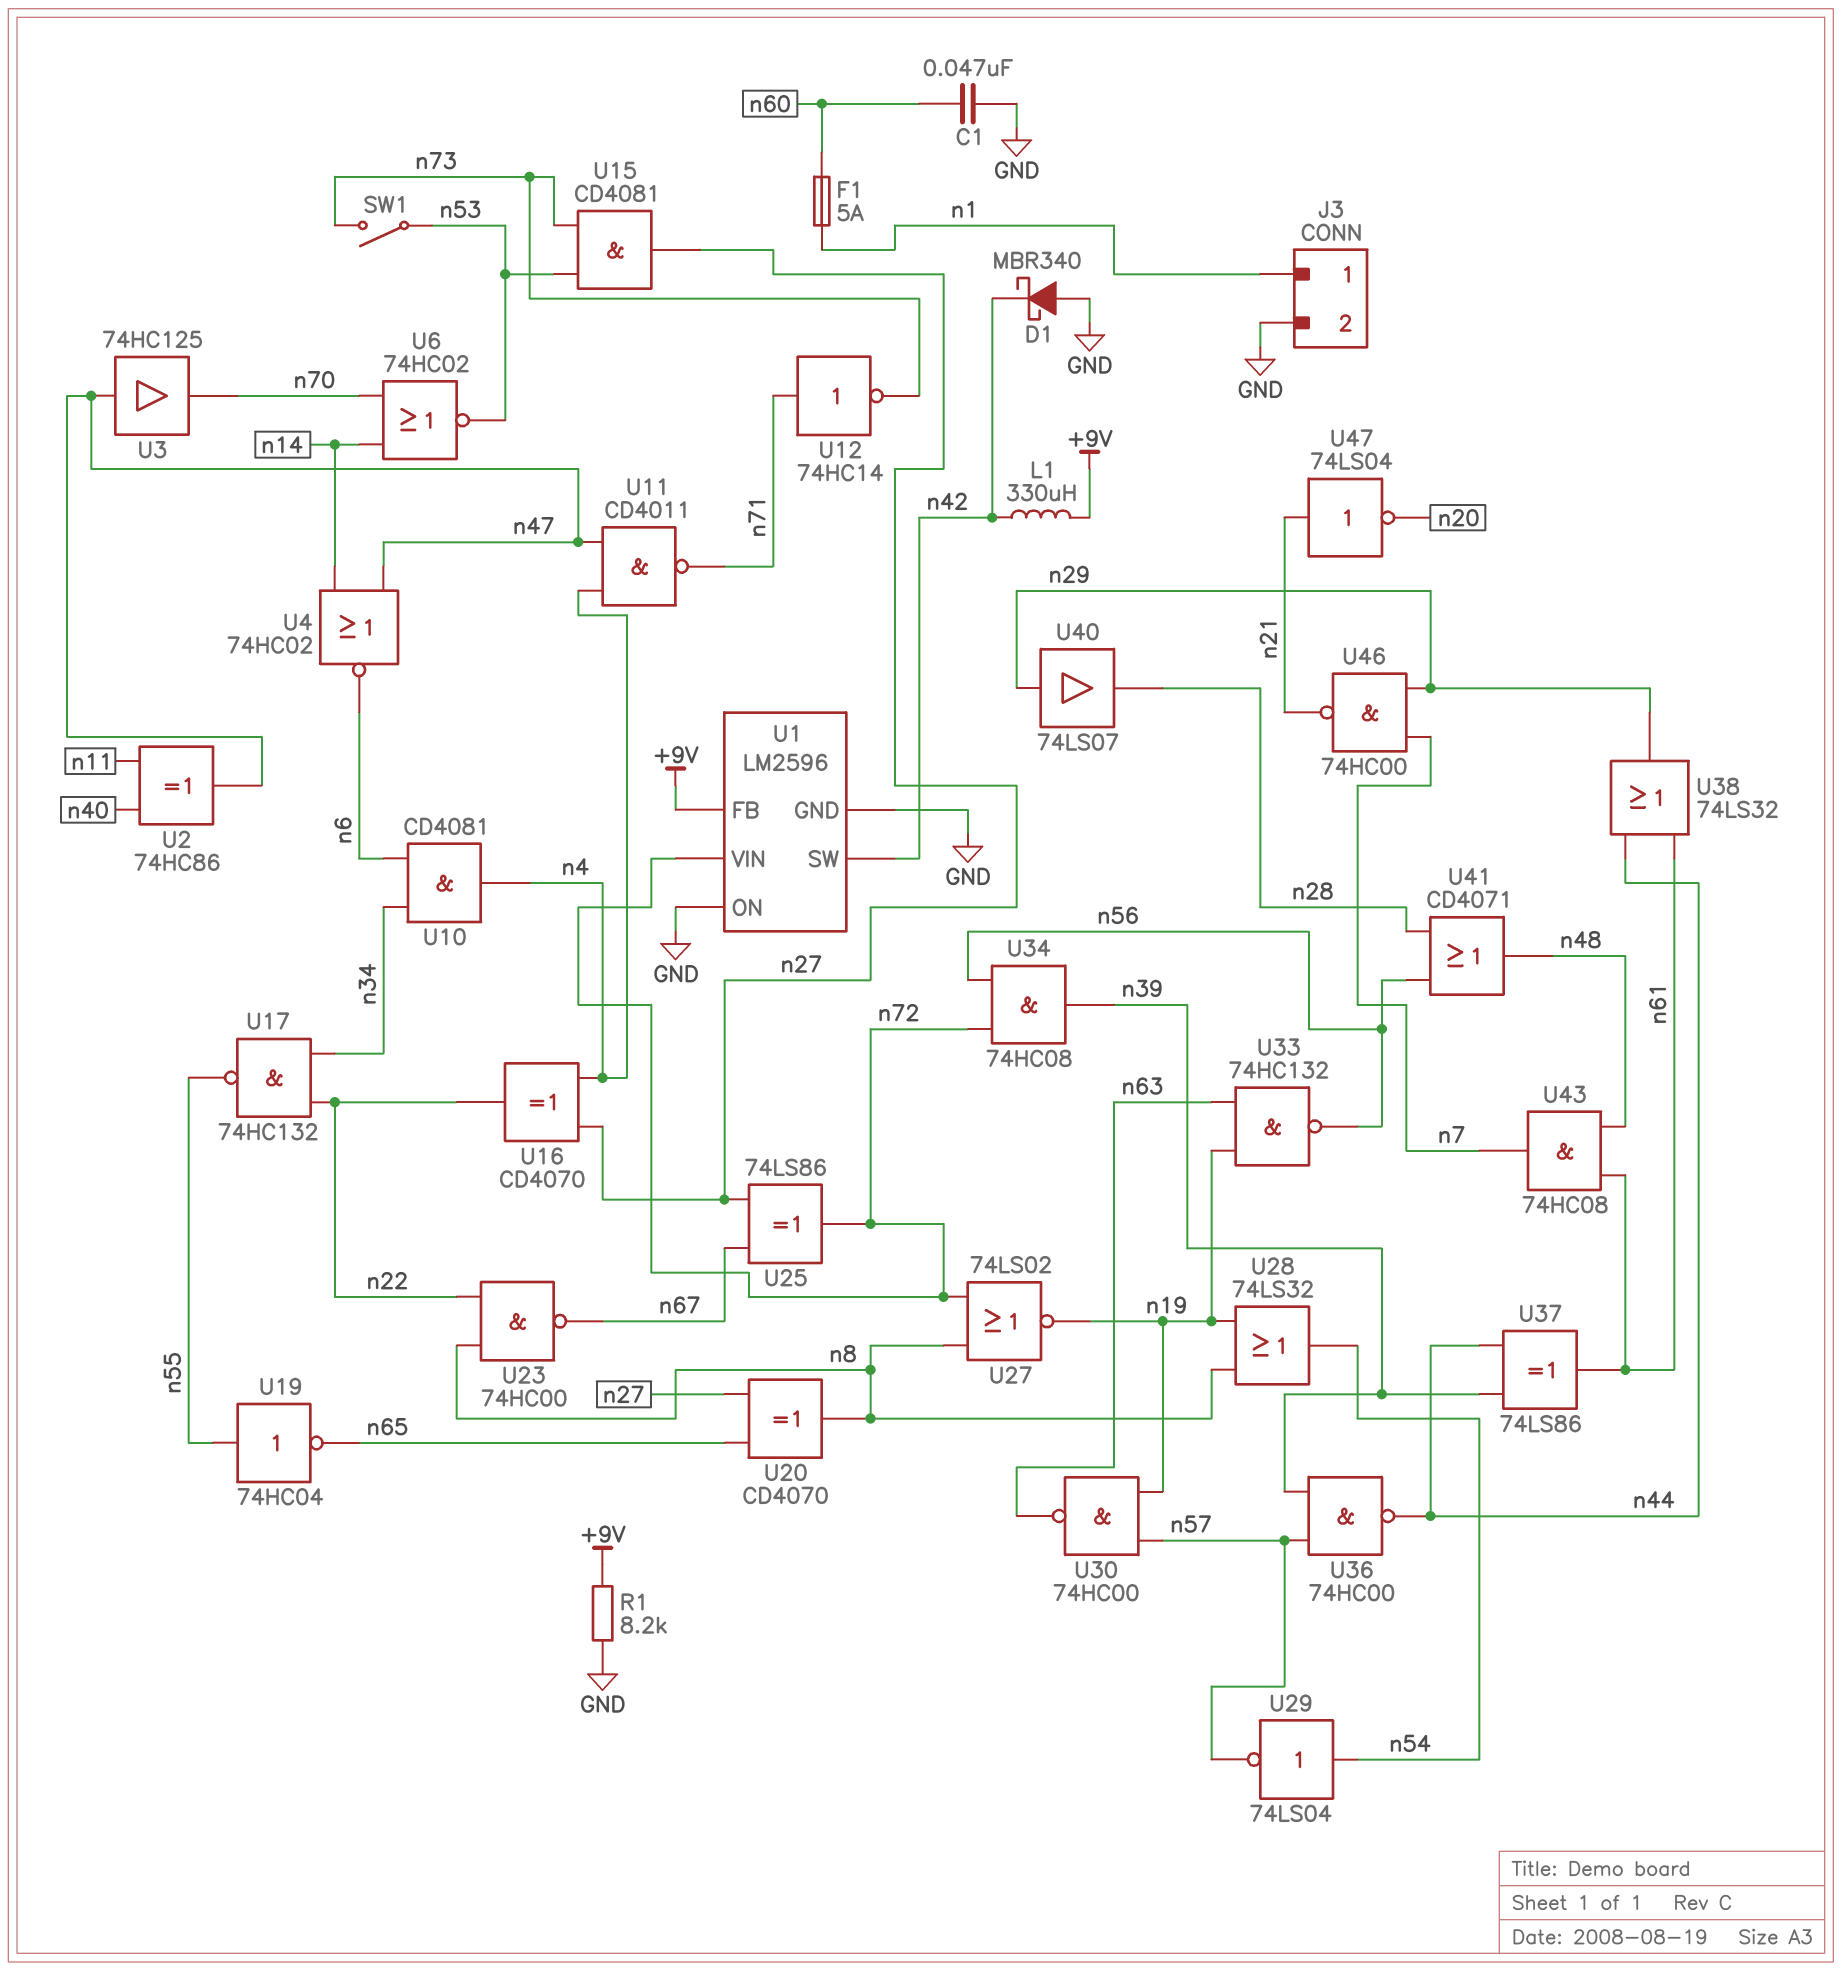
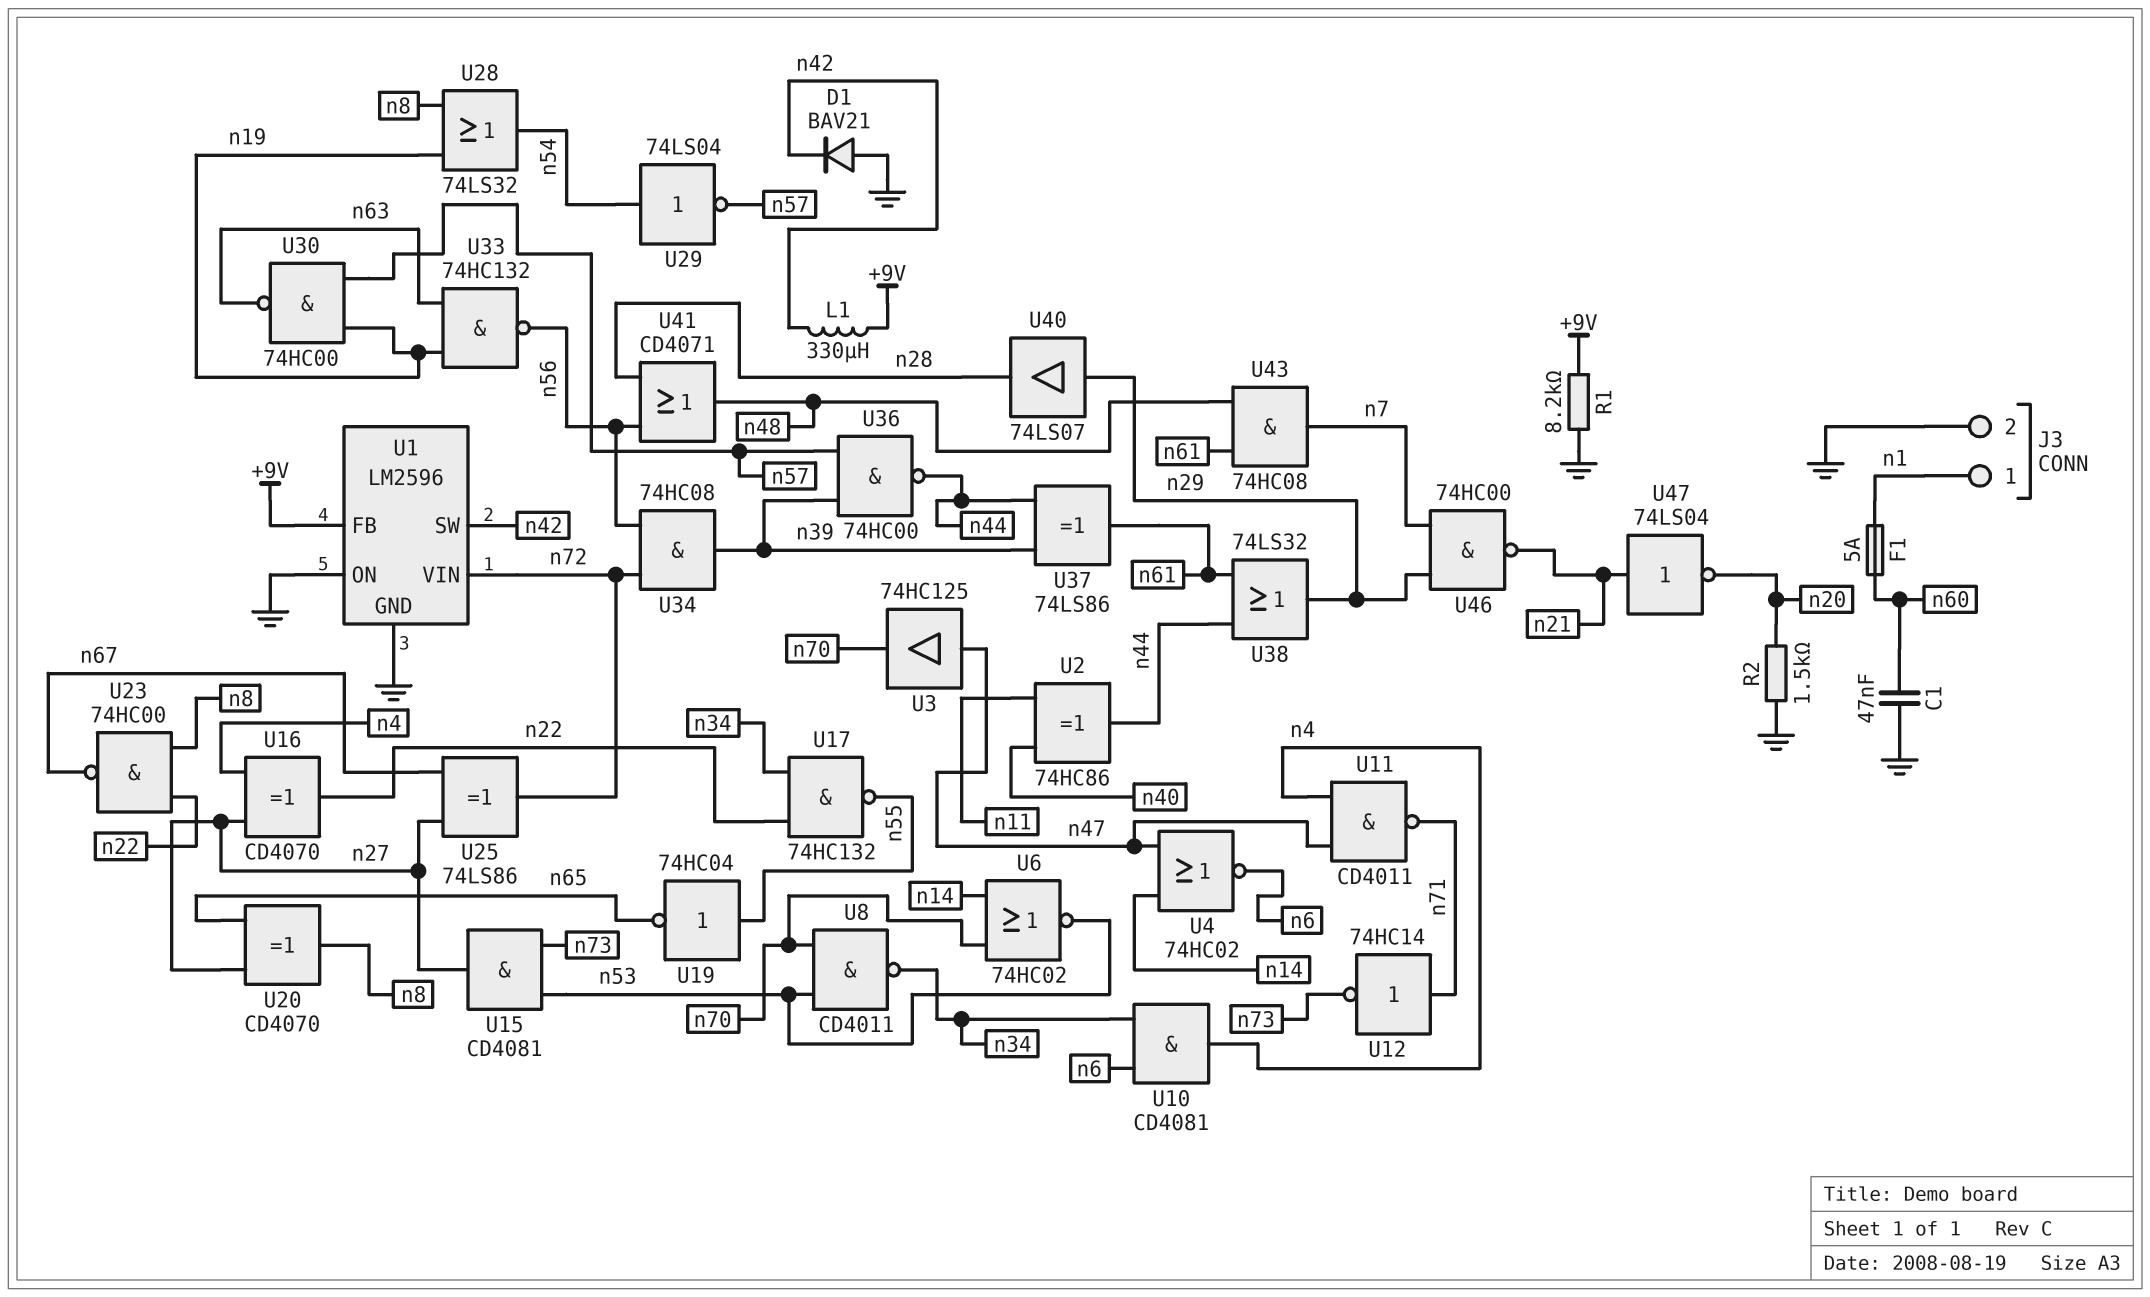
D1: schottky MBR340 (A GND, K n42) -> diode BAV21 (A GND, K n42)
R2: none -> 1.5k (GND, n20)
SW1: switch (n53, n73) -> none
U2: XOR 74HC86 (in n11, in n40, out n47) -> XOR 74HC86 (in n11, in n40, out n44)
U8: none -> NAND CD4011 (in n53, in n70, out n34)
U27: NOR 74LS02 (in n8, in n72, out n19) -> none

